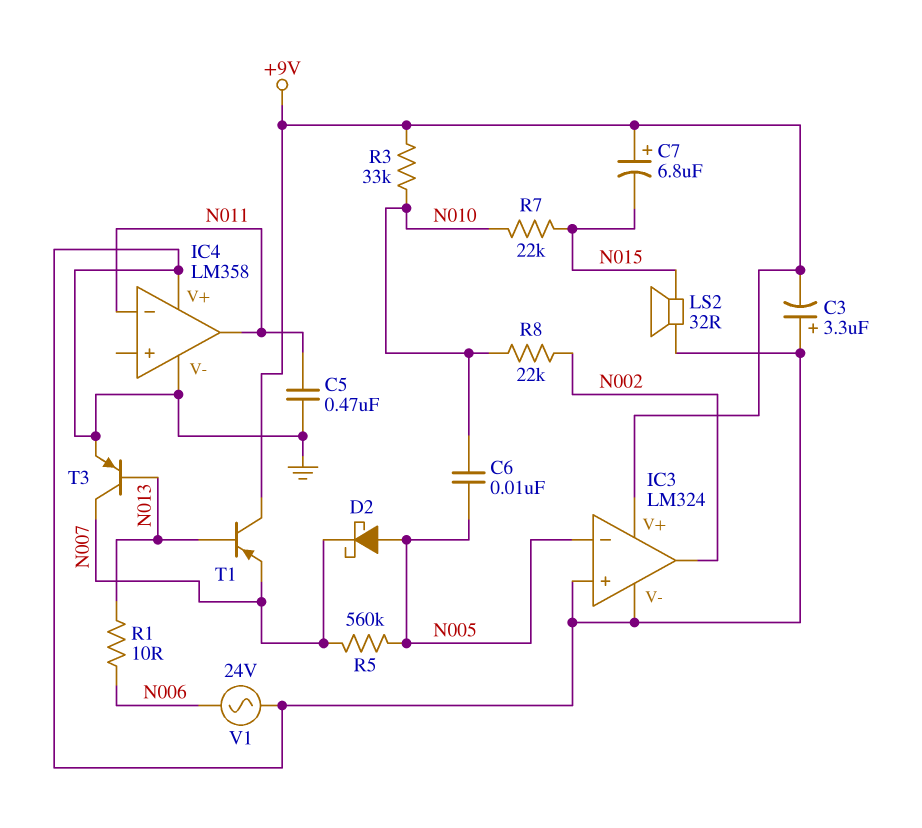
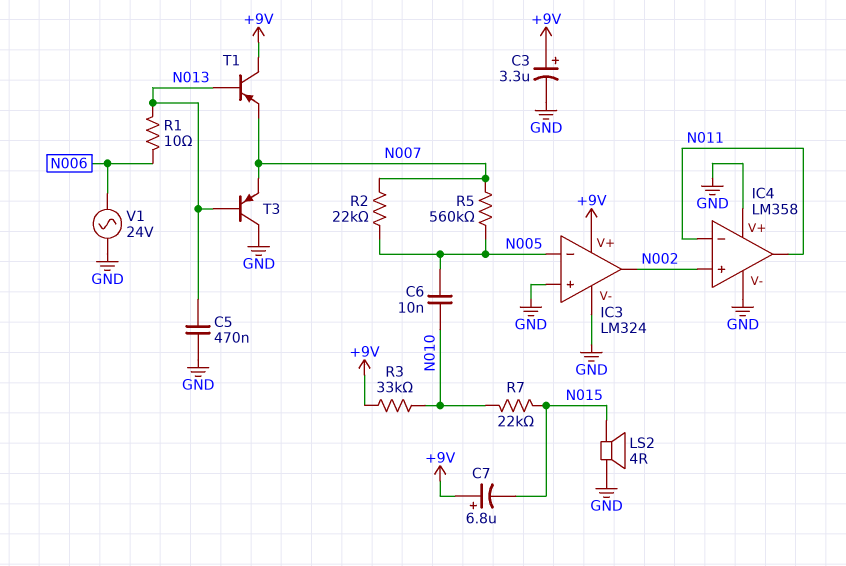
C3: 3.3uF (plus GND, minus +9V) -> 3.3uF (plus +9V, minus GND)
C5: 470nF (GND, N011) -> 470nF (GND, N013)
D2: schottky (A N005, K N007) -> none
IC4 pin in+: none -> N002
LS2: speaker 32R (GND, N015) -> speaker 4R (GND, N015)
R2: none -> 22k (N005, N007)
R8: 22k (N002, N010) -> none
T3: PNP (B N013, C N007, E GND) -> PNP (B N013, C GND, E N007)

